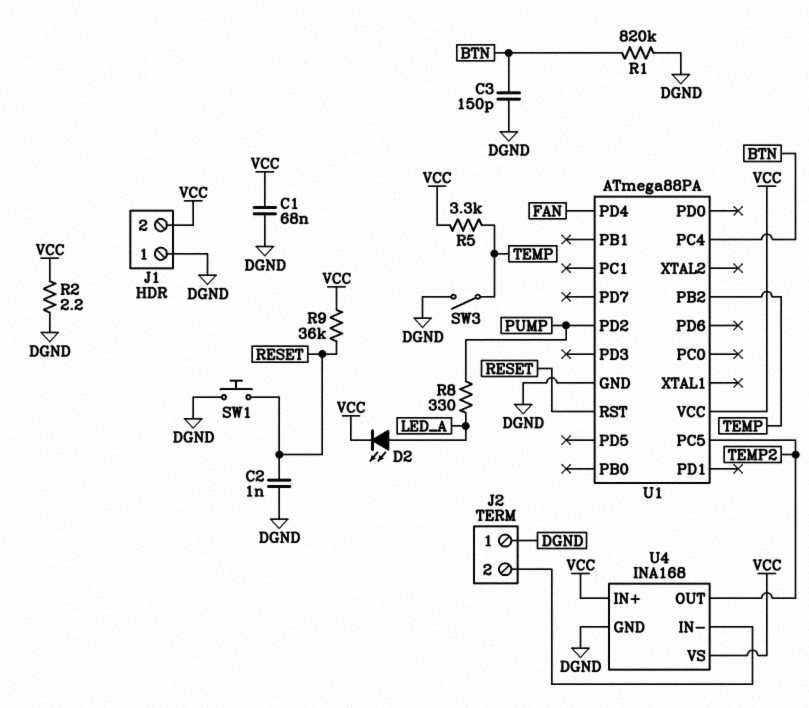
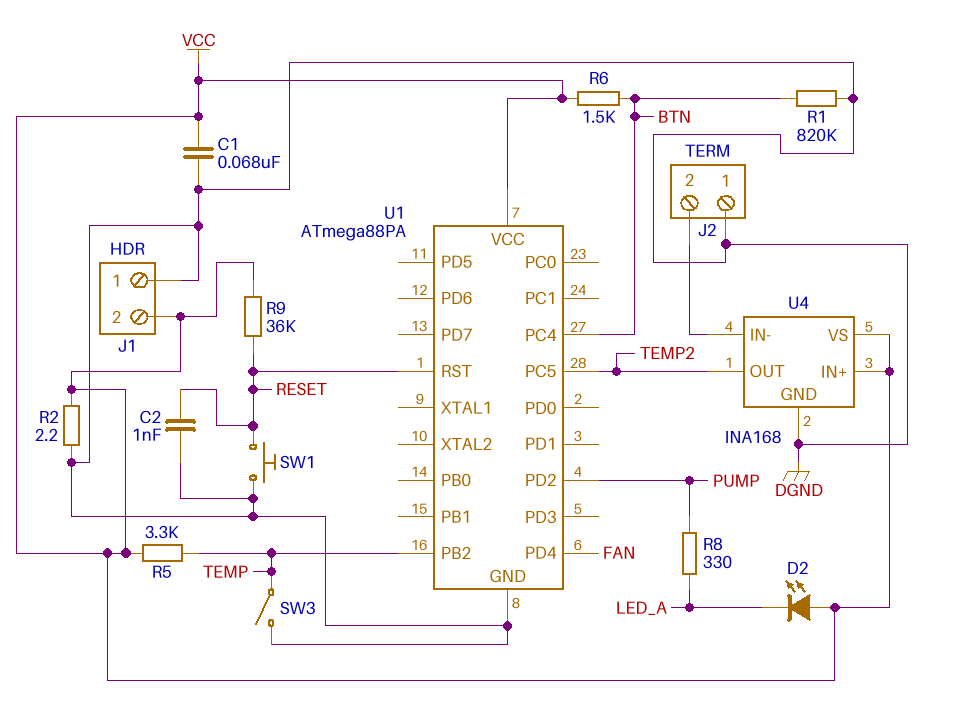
C3: 150pF (BTN, DGND) -> none
D2: LED (A LED_A, K VCC) -> LED (A VCC, K LED_A)
R6: none -> 1.5k (BTN, VCC)

